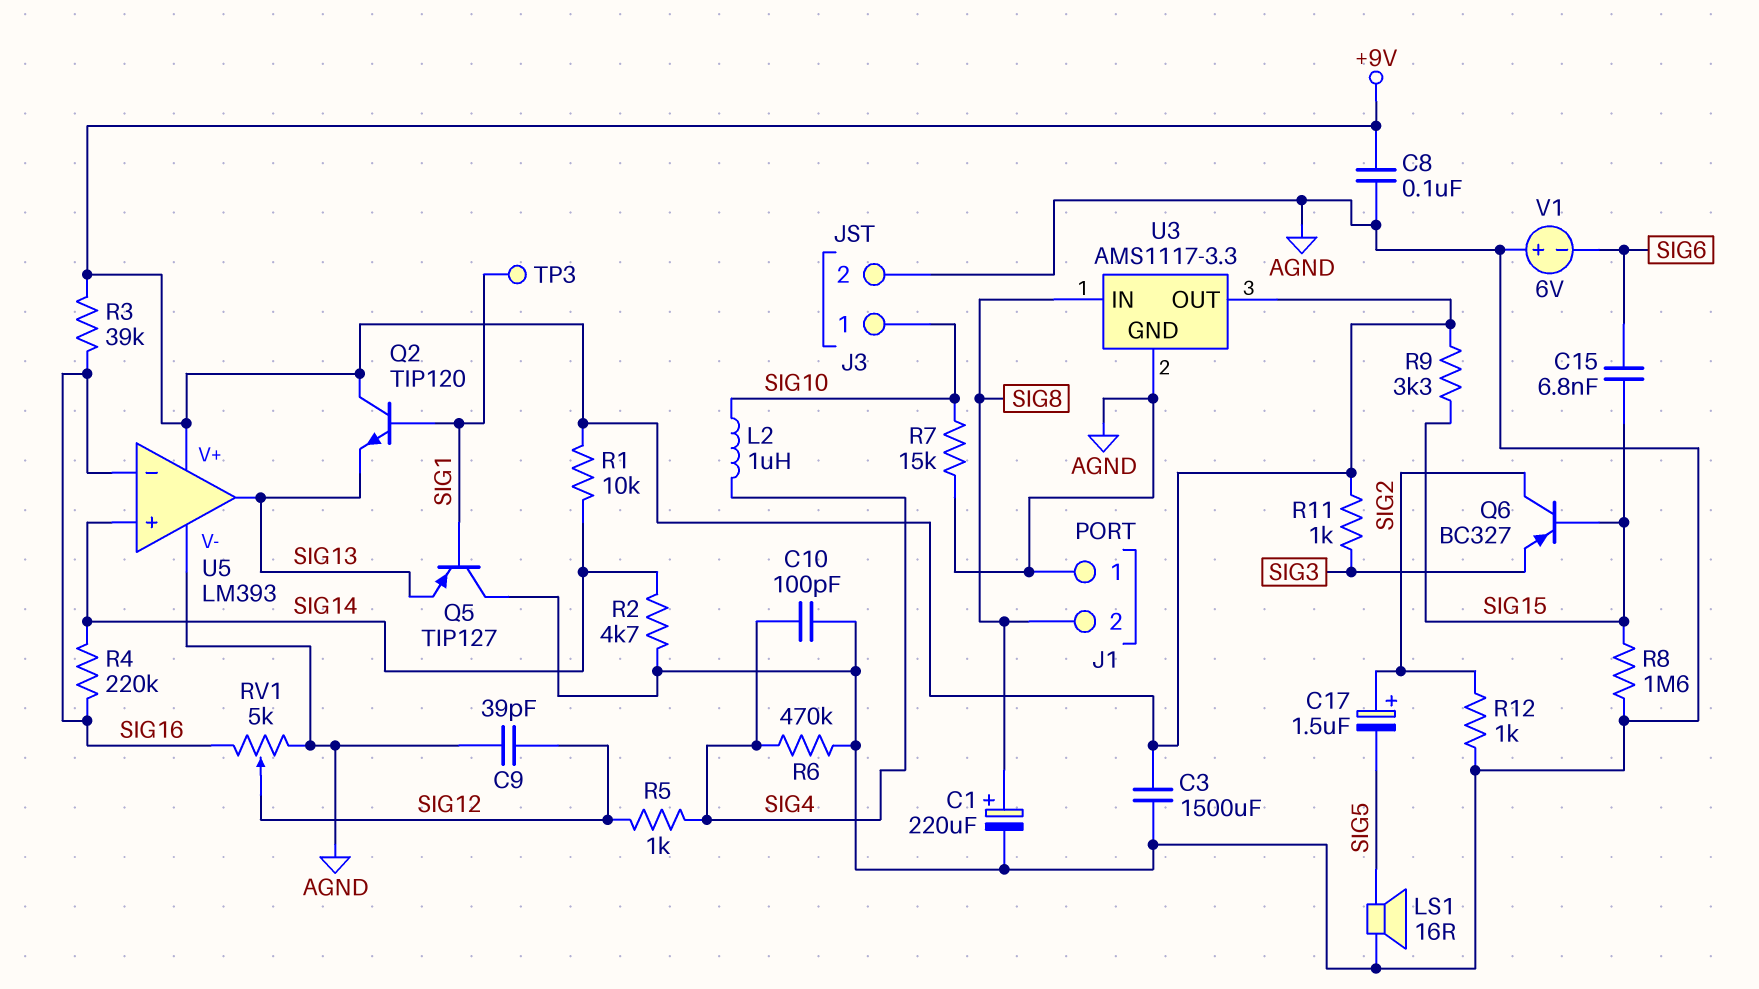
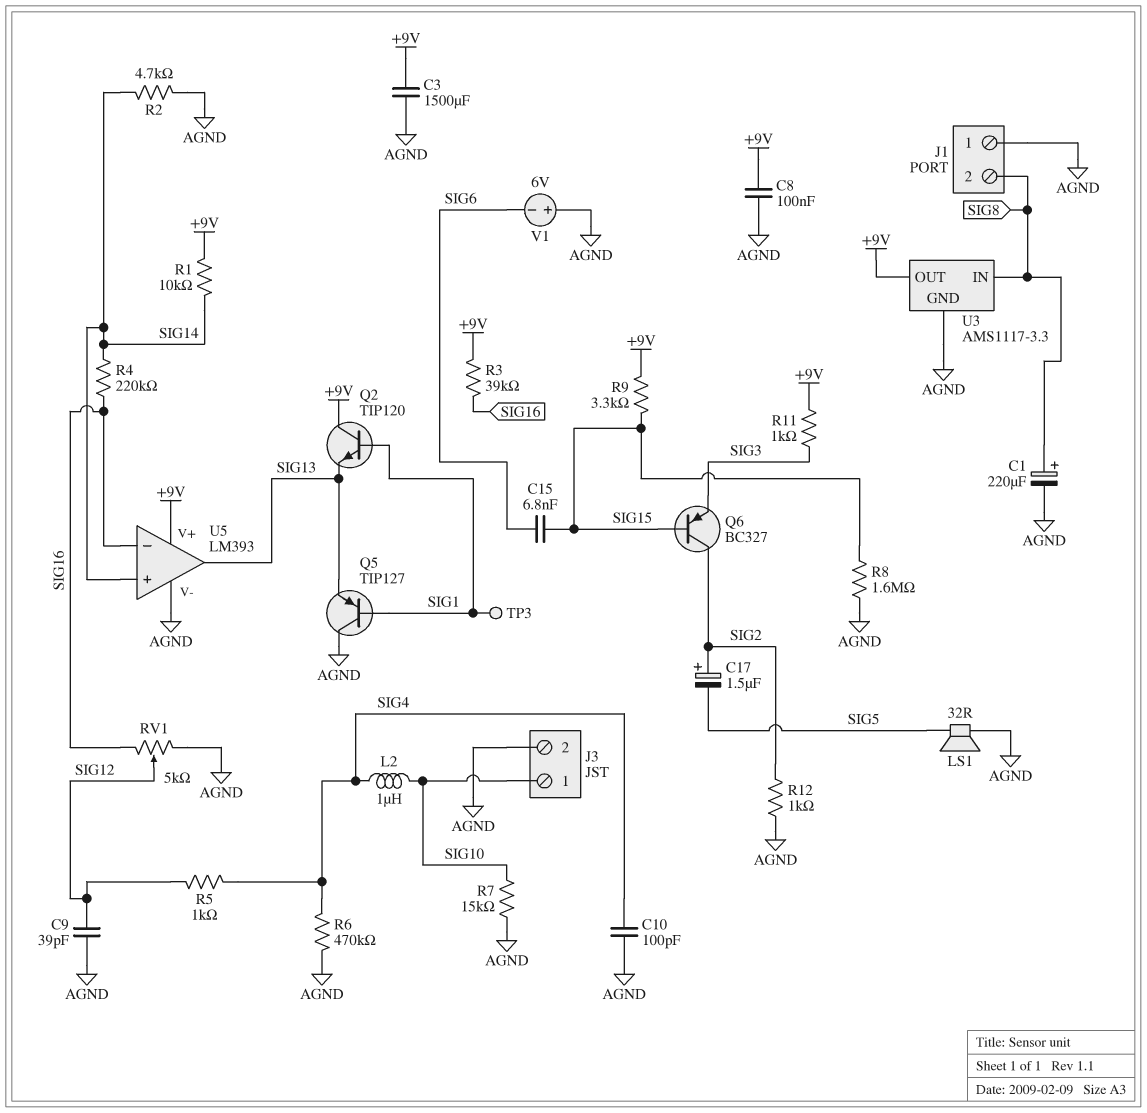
LS1: speaker 16R (AGND, SIG5) -> speaker 32R (AGND, SIG5)

